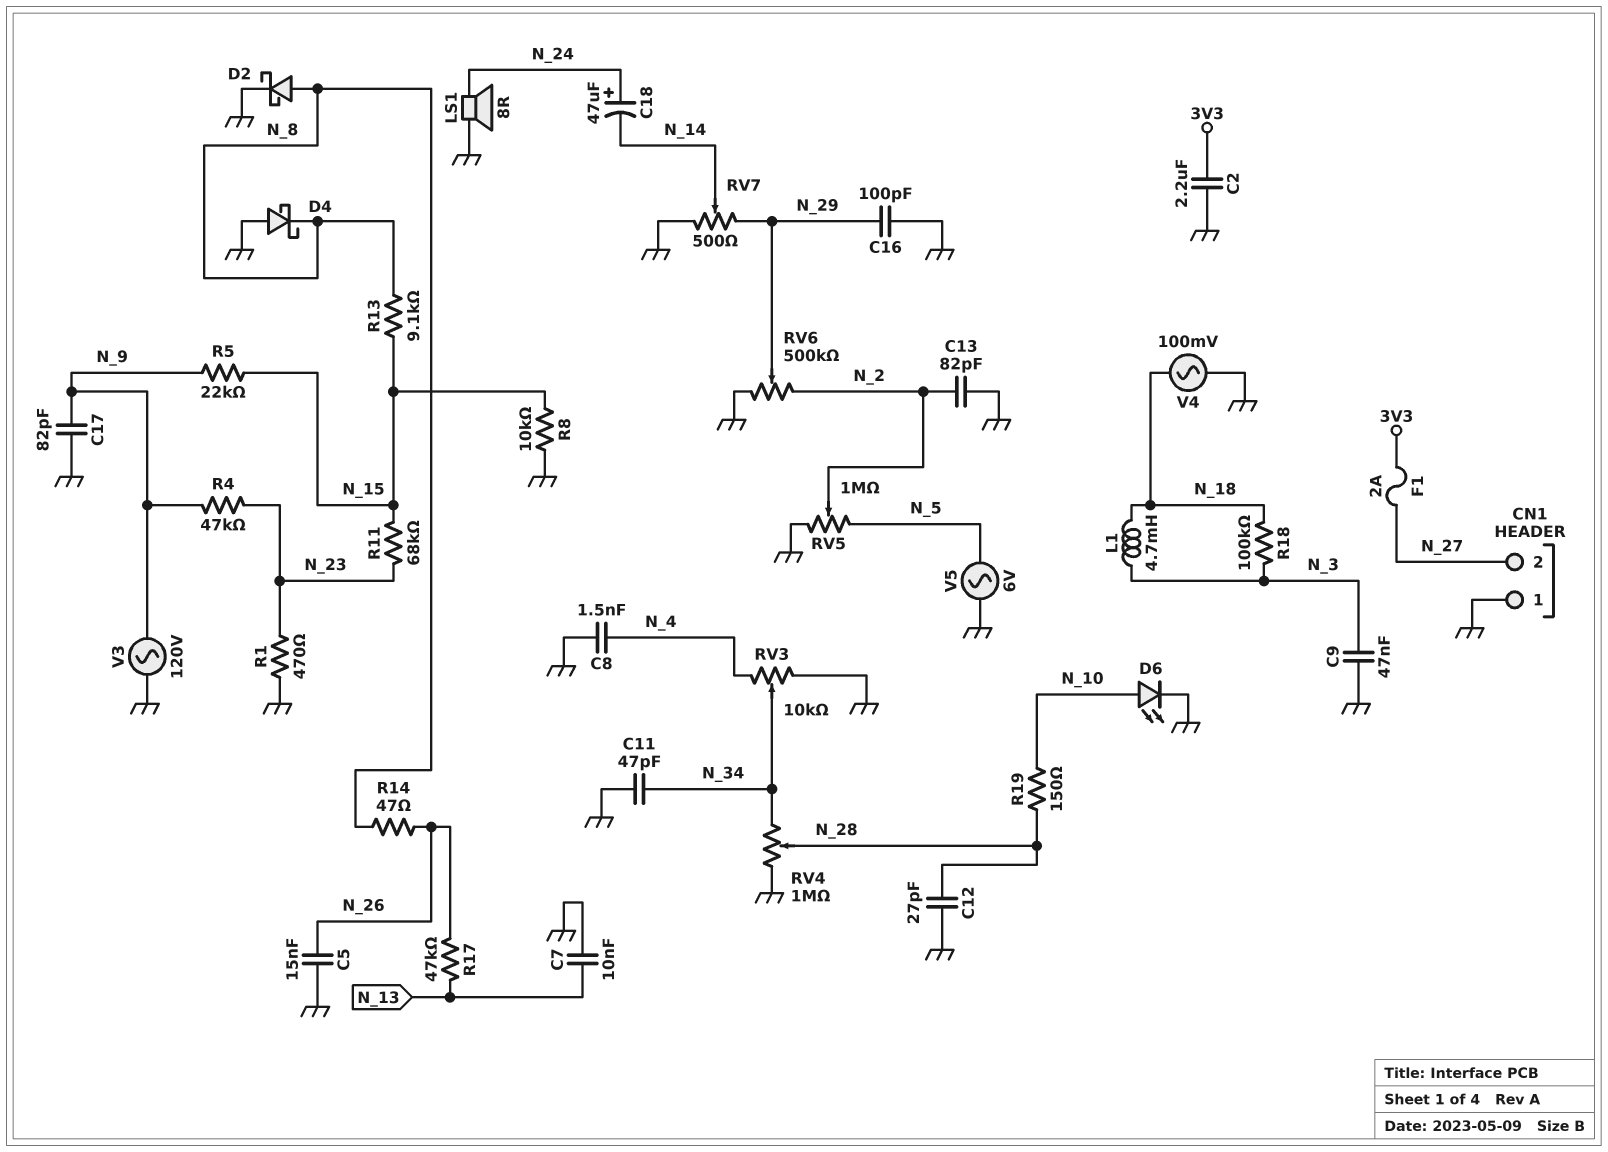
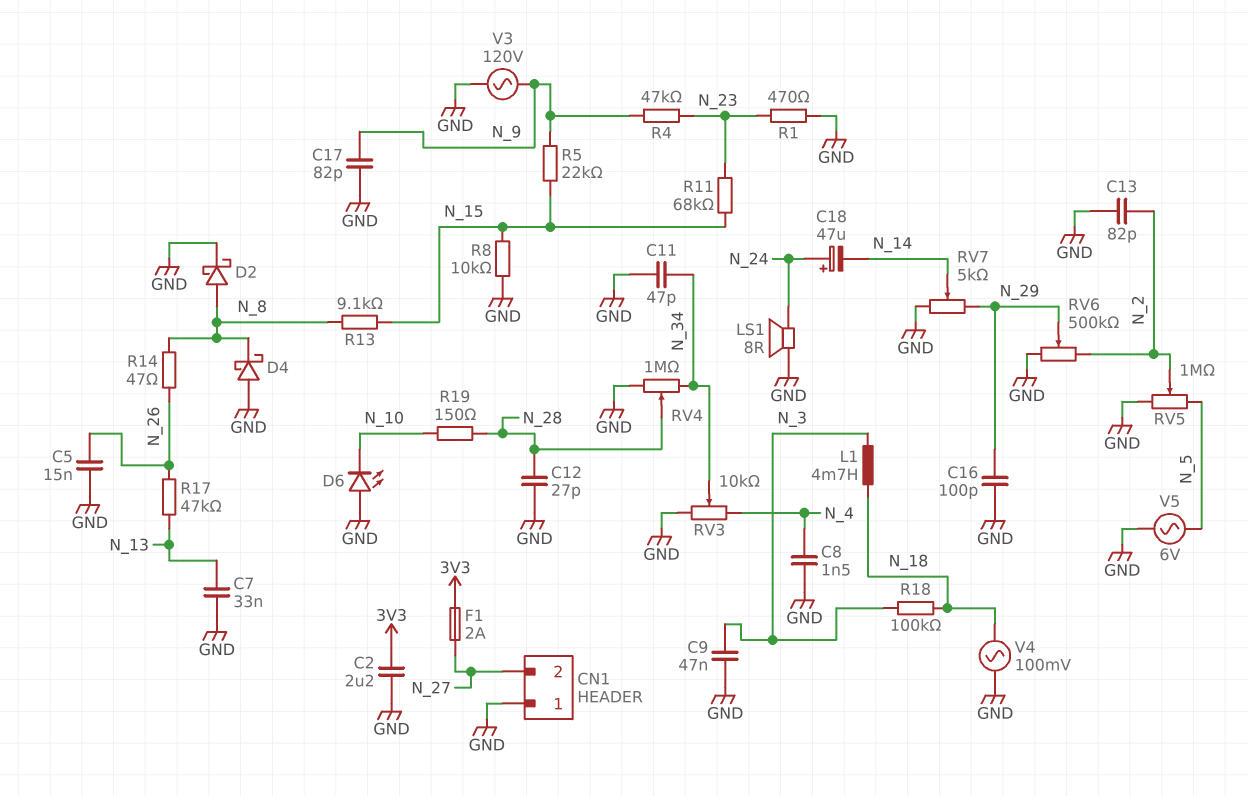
C7: 10nF (GND, N_13) -> 33nF (GND, N_13)
D6: LED (A N_10, K GND) -> LED (A GND, K N_10)
RV7: 500 (GND, N_29, wiper N_14) -> 5k (GND, N_29, wiper N_14)

